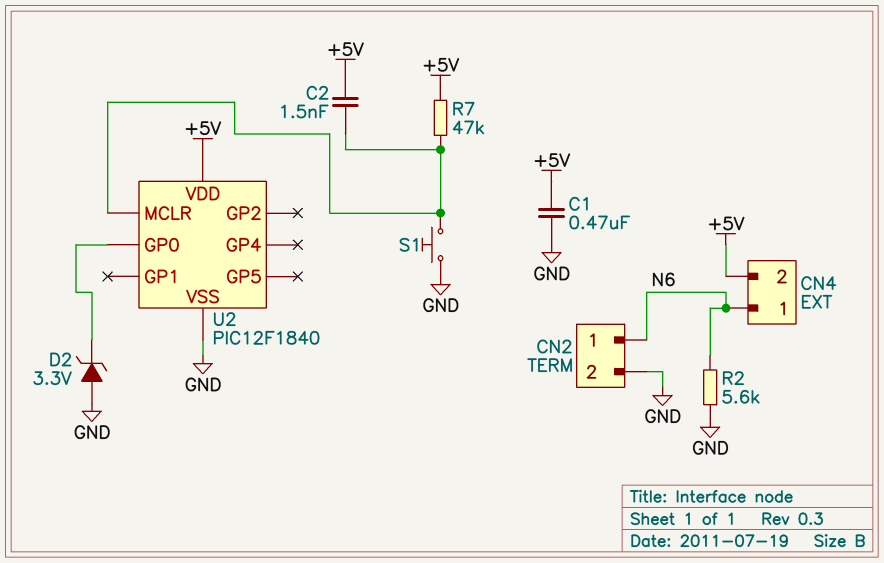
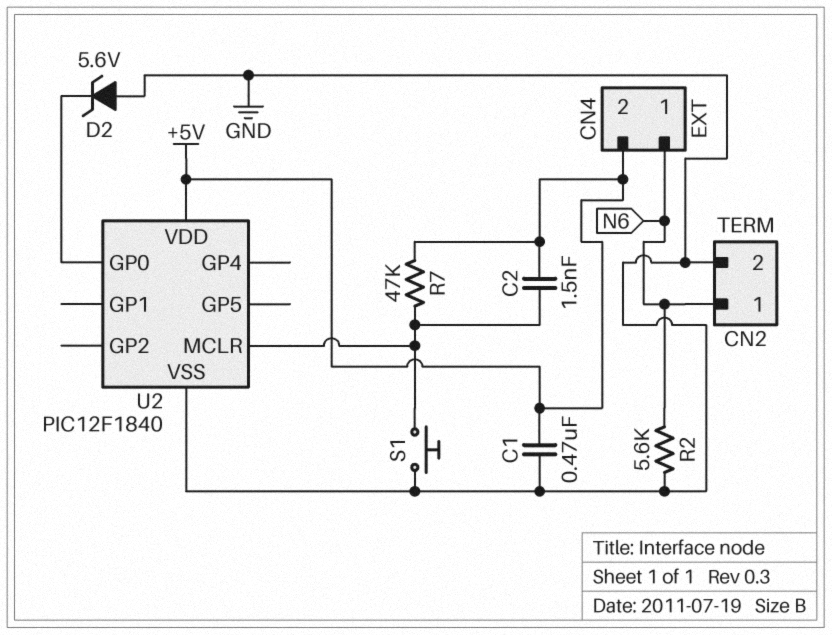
D2: zener 3.3V (A GND, K U2/GP0) -> zener 5.6V (A GND, K U2/GP0)

